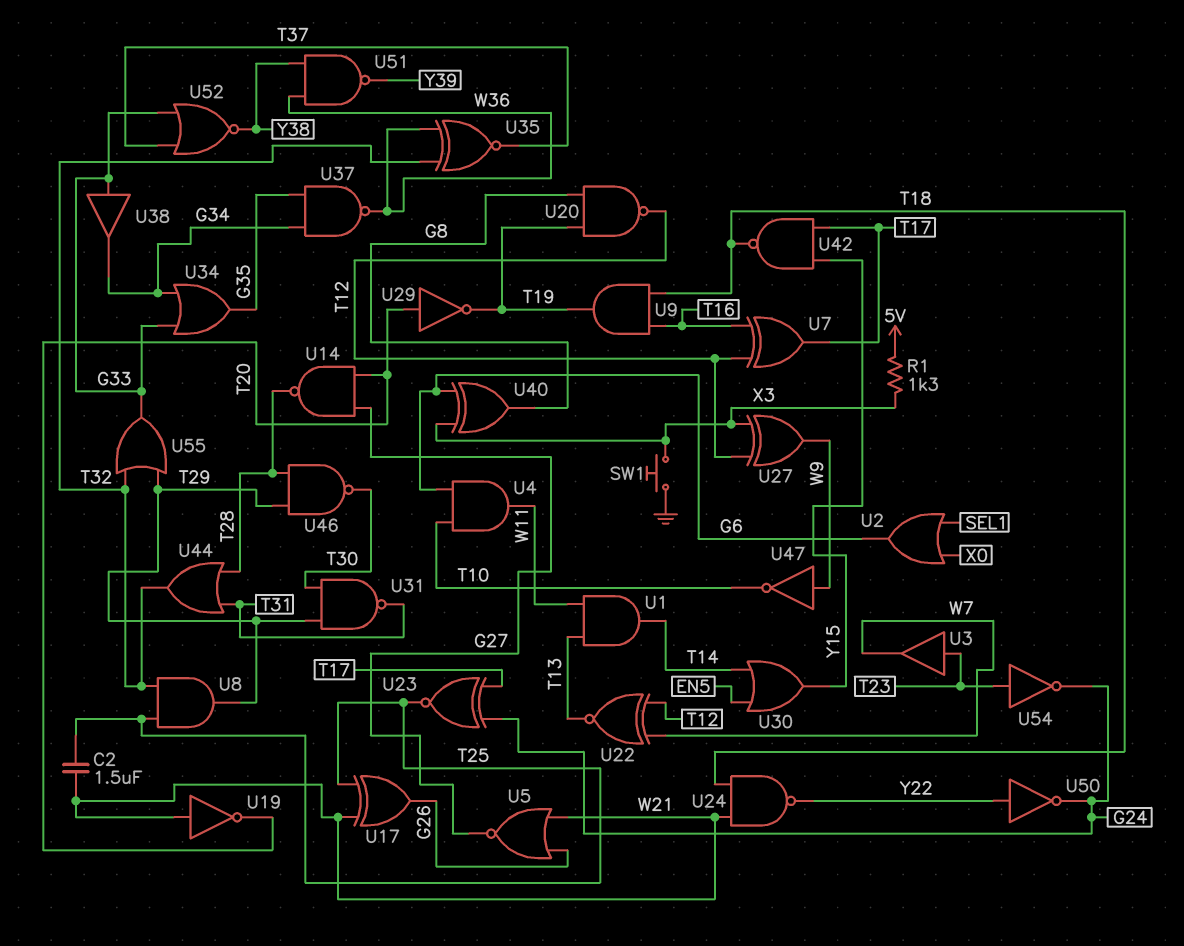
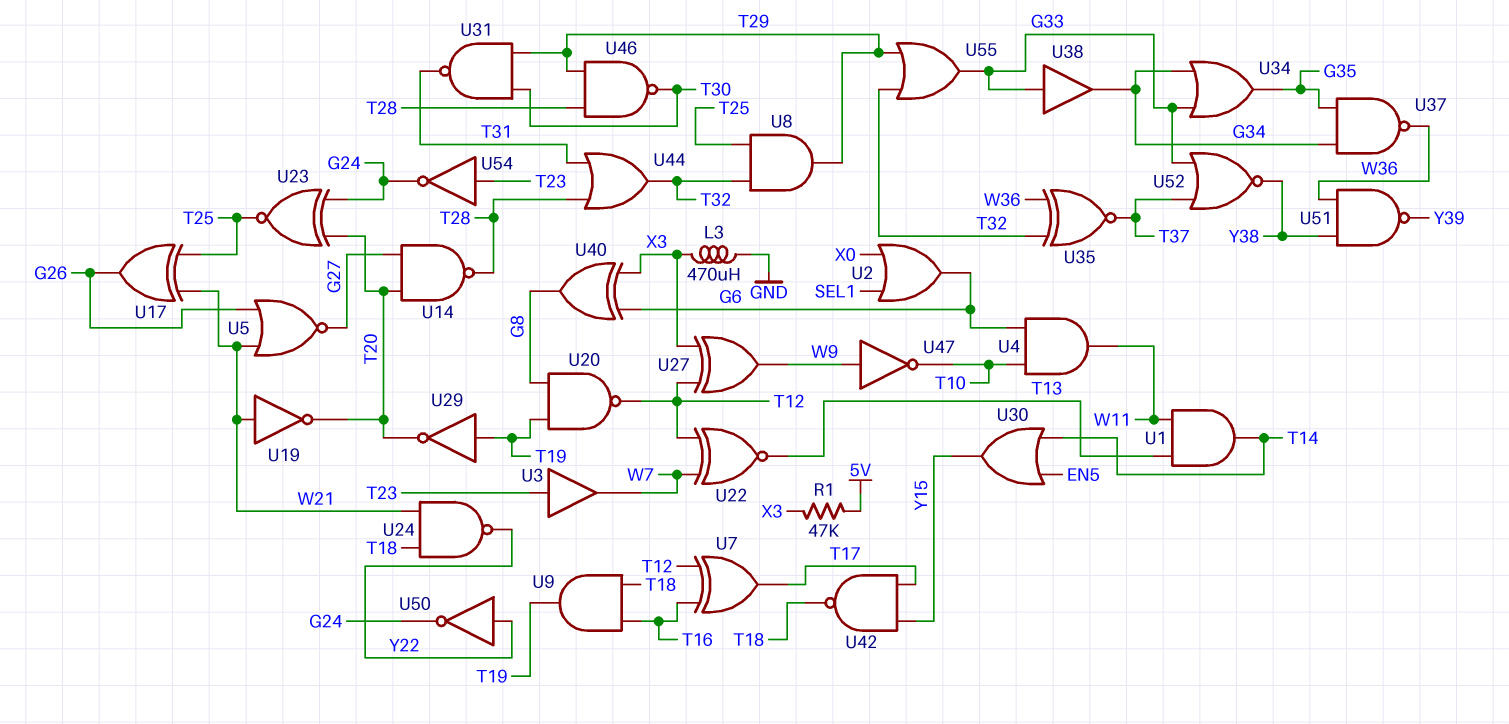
C2: 1.5uF (T25, W21) -> none
L3: none -> 470uH (GND, X3)
R1: 1.3k (5V, X3) -> 47k (5V, X3)
SW1: button (GND, X3) -> none
U23: XNOR (in G24, in T17, out T25) -> XNOR (in G24, in T20, out T25)
U29: NOT (in T20, out T19) -> NOT (in T19, out T20)

